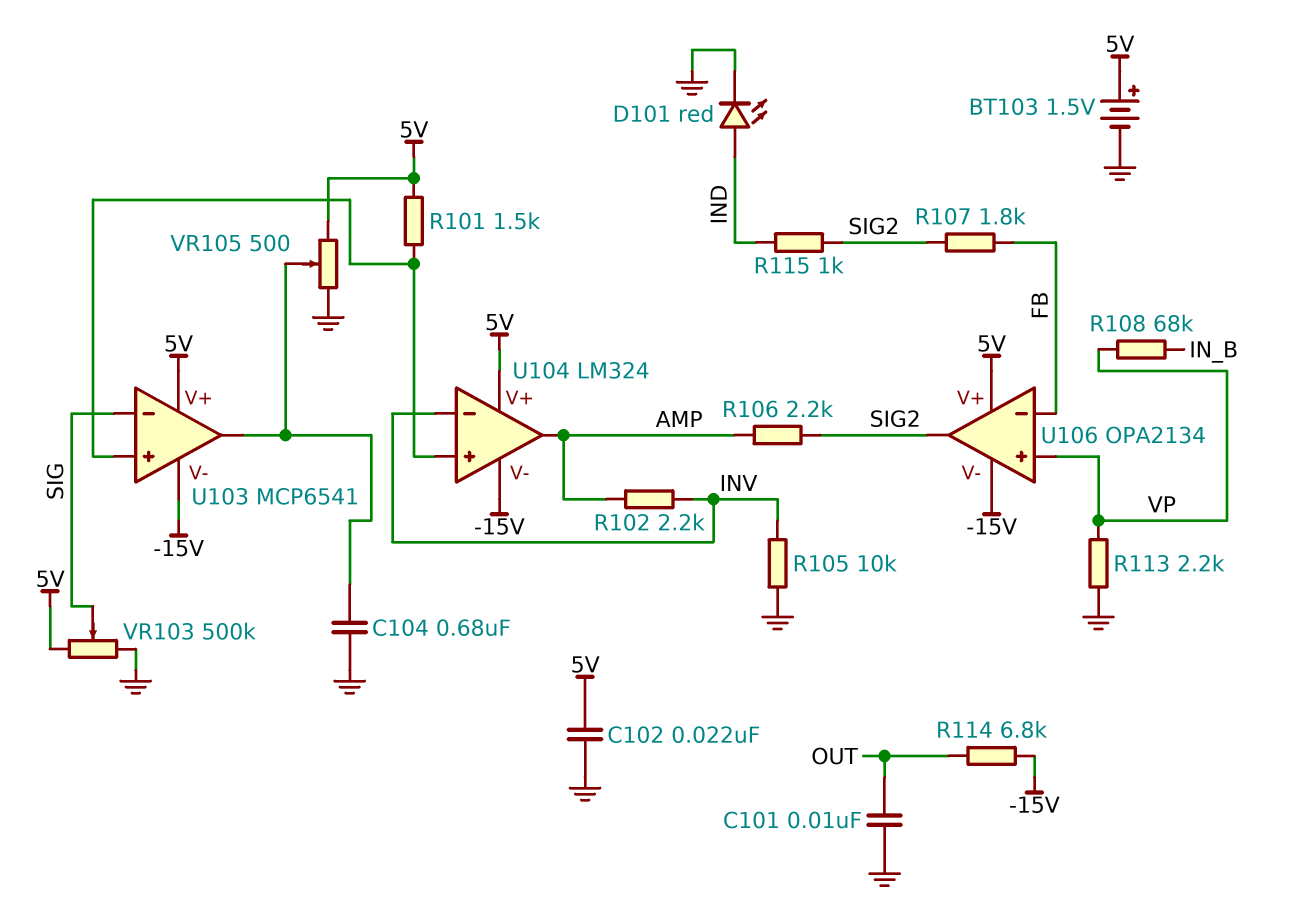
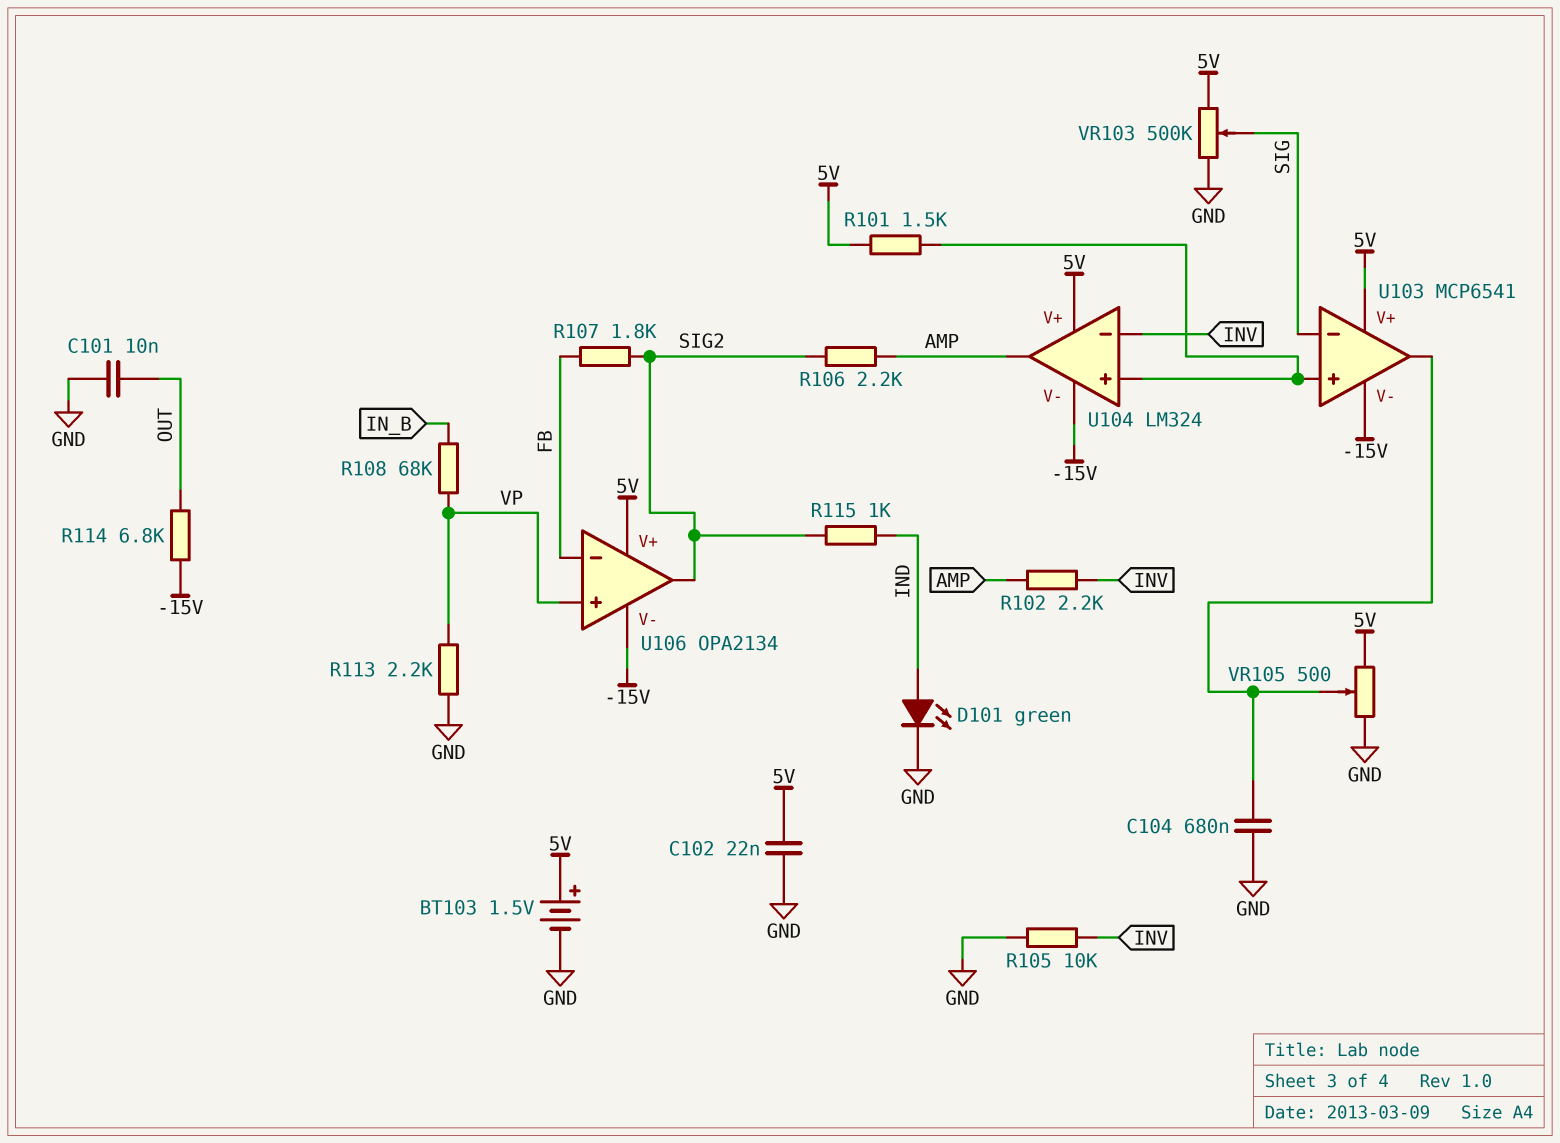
D101: LED red (A IND, K GND) -> LED green (A IND, K GND)

